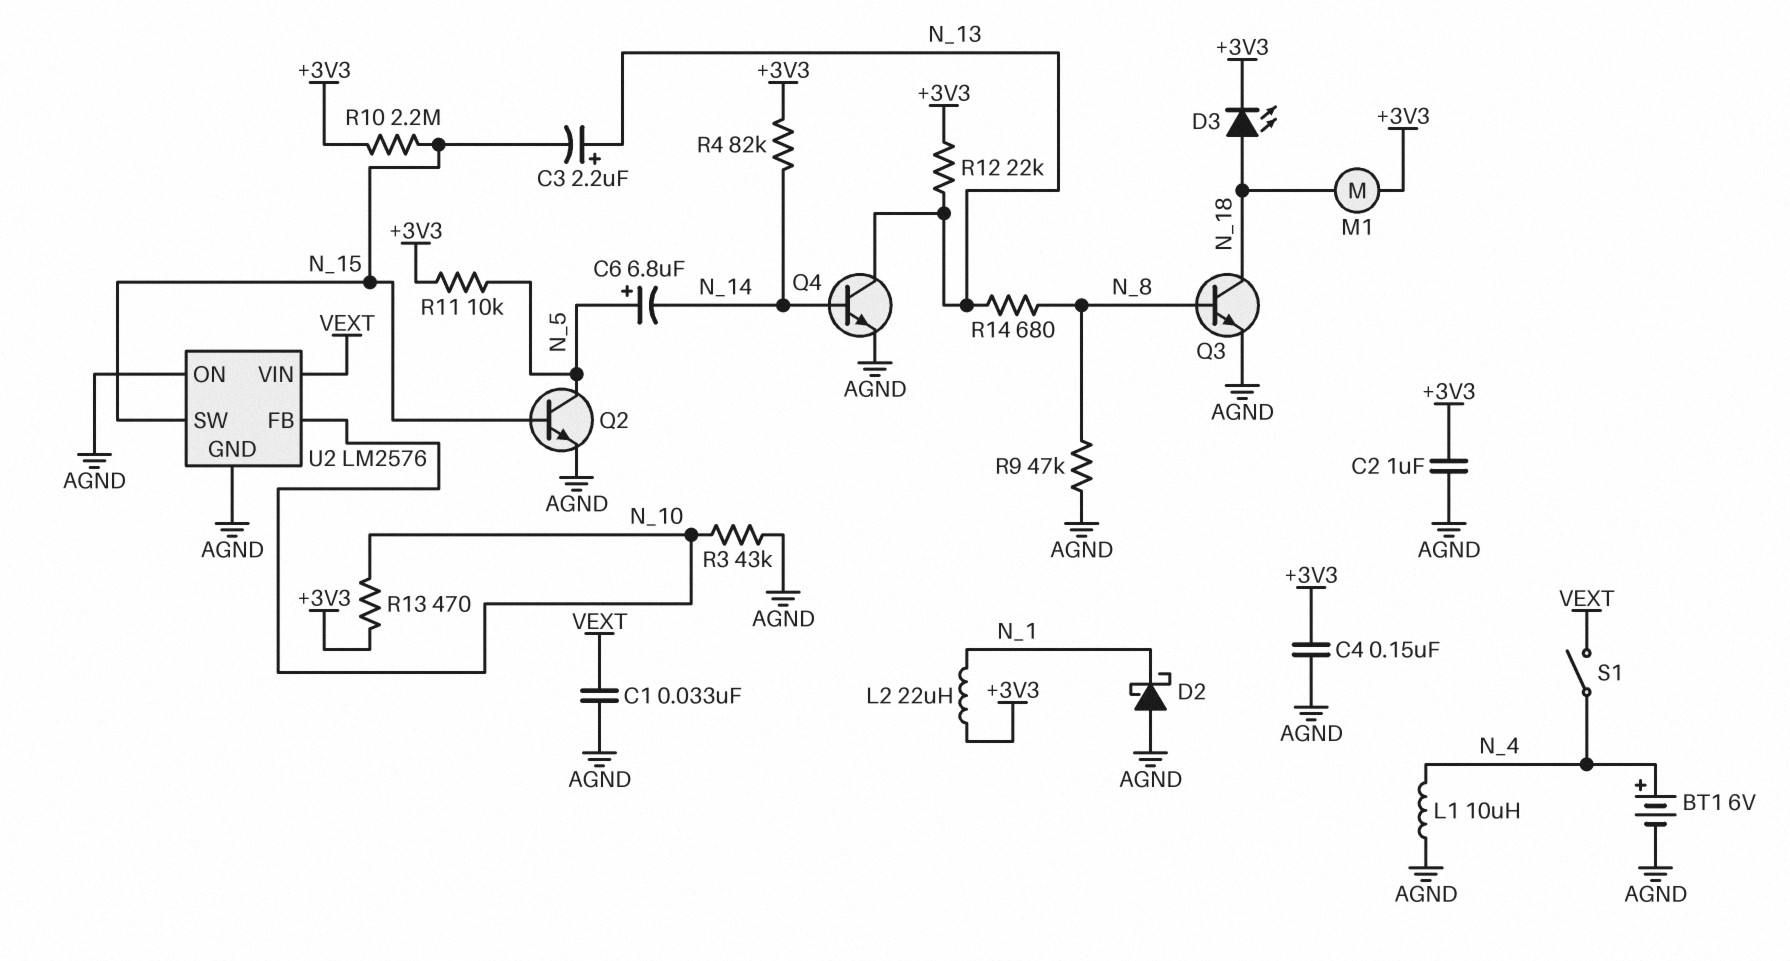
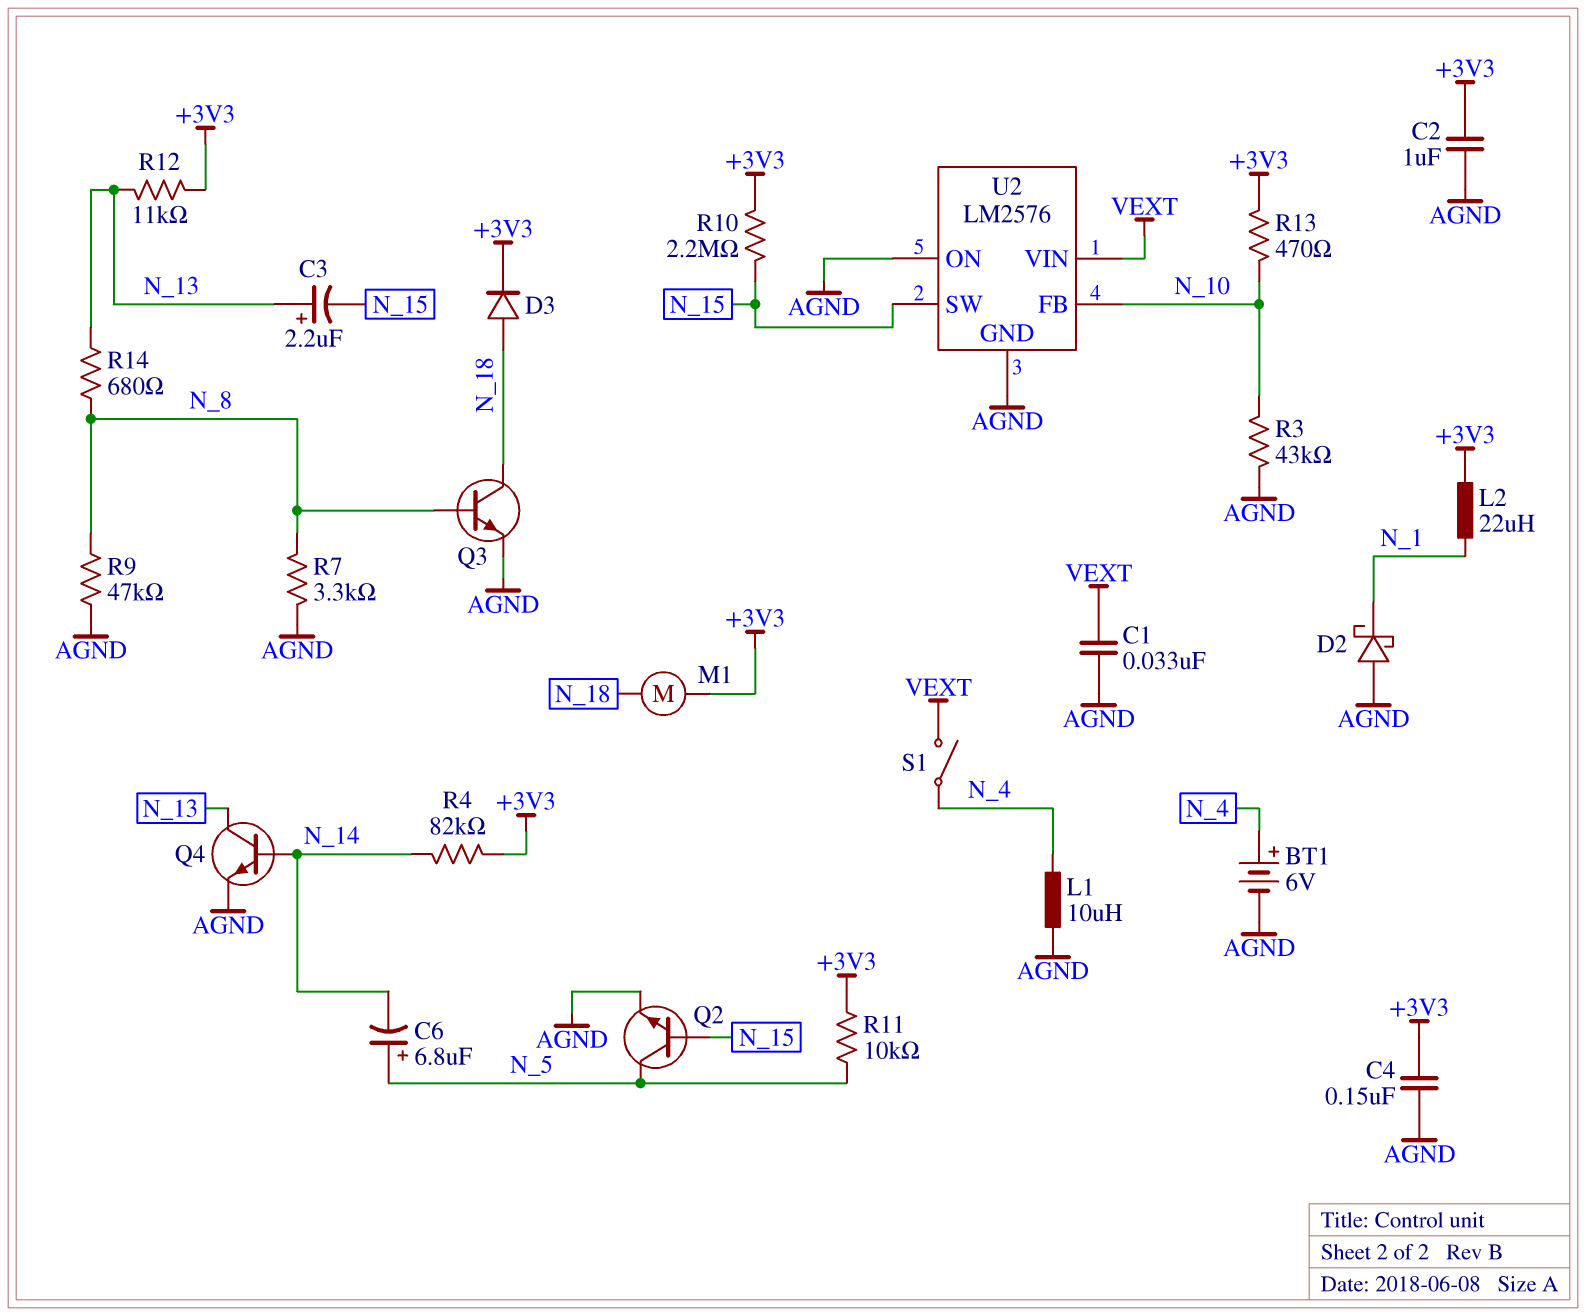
D3: LED (A N_18, K +3V3) -> diode (A N_18, K +3V3)
R7: none -> 3.3k (AGND, N_8)
R12: 22k (+3V3, N_13) -> 11k (+3V3, N_13)

